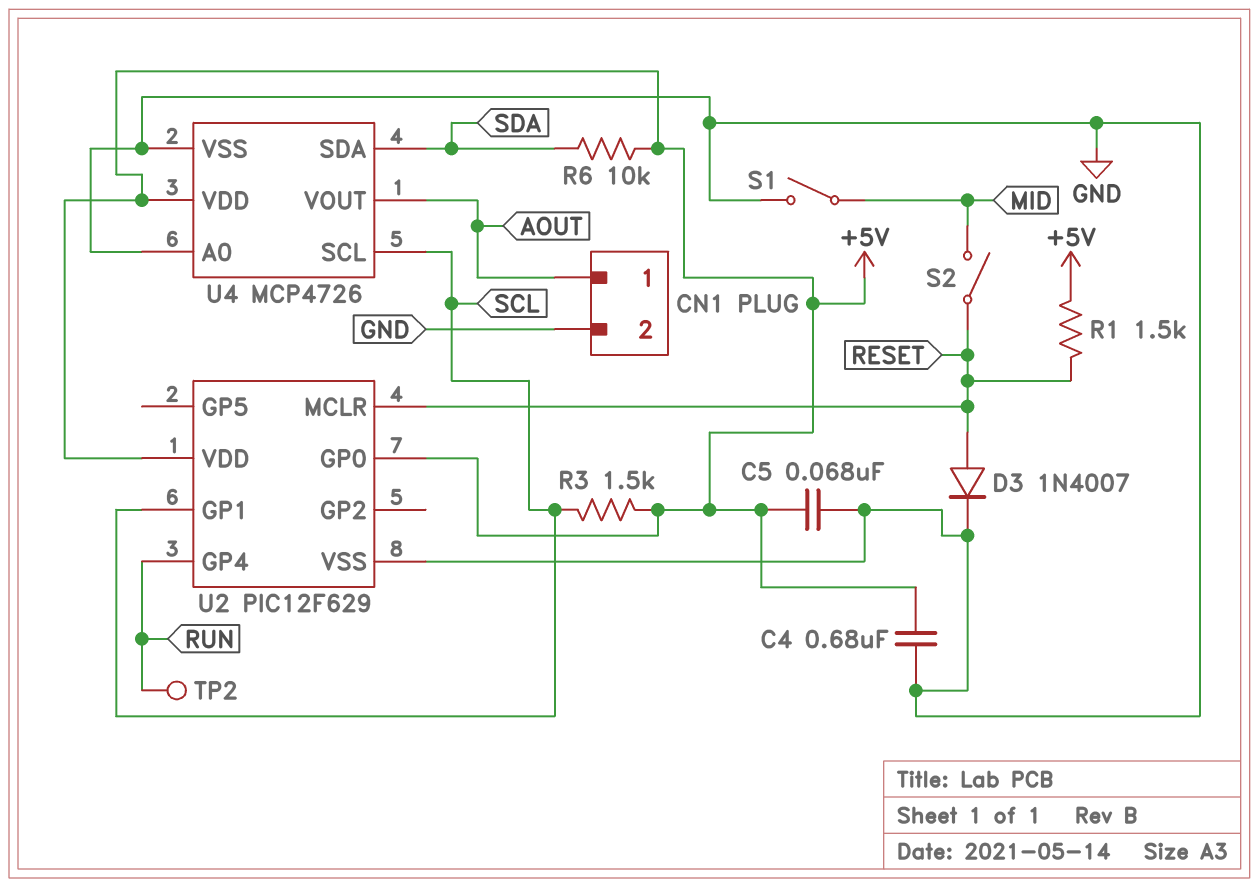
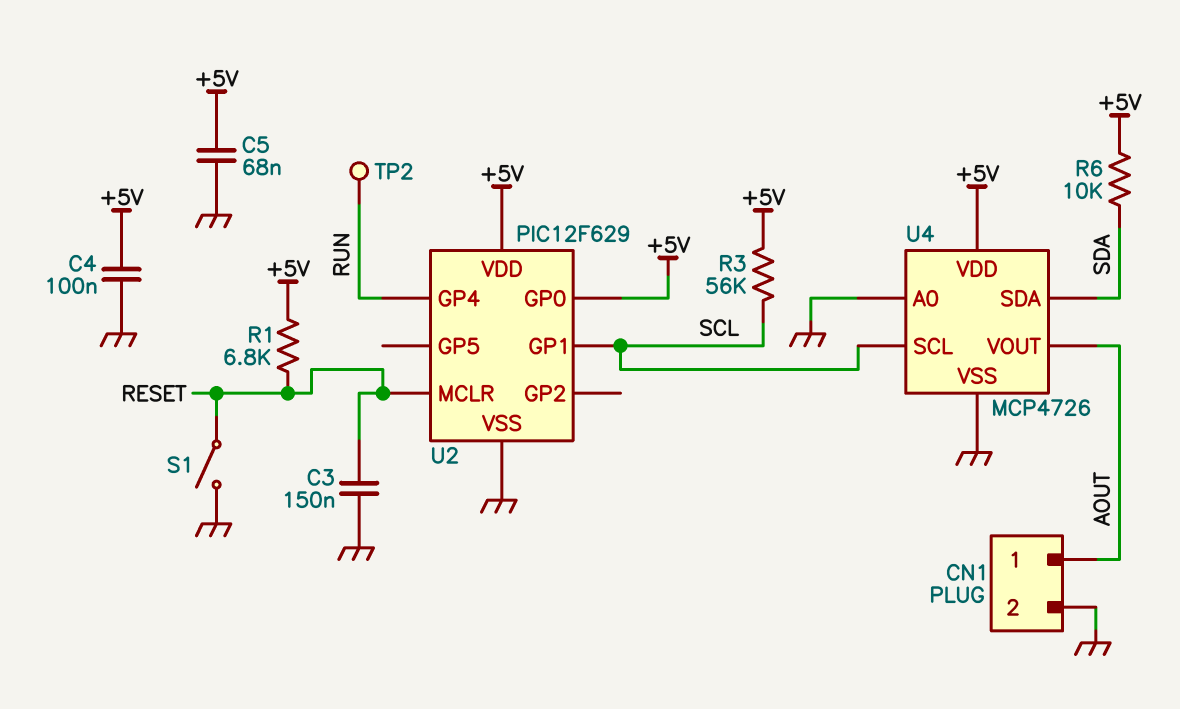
C3: none -> 150nF (GND, RESET)
C4: 680nF (+5V, GND) -> 100nF (+5V, GND)
D3: diode 1N4007 (A RESET, K GND) -> none
R1: 1.5k (+5V, RESET) -> 6.8k (+5V, RESET)
R3: 1.5k (+5V, SCL) -> 56k (+5V, SCL)
S1: switch (GND, MID) -> switch (GND, RESET)
S2: switch (MID, RESET) -> none

